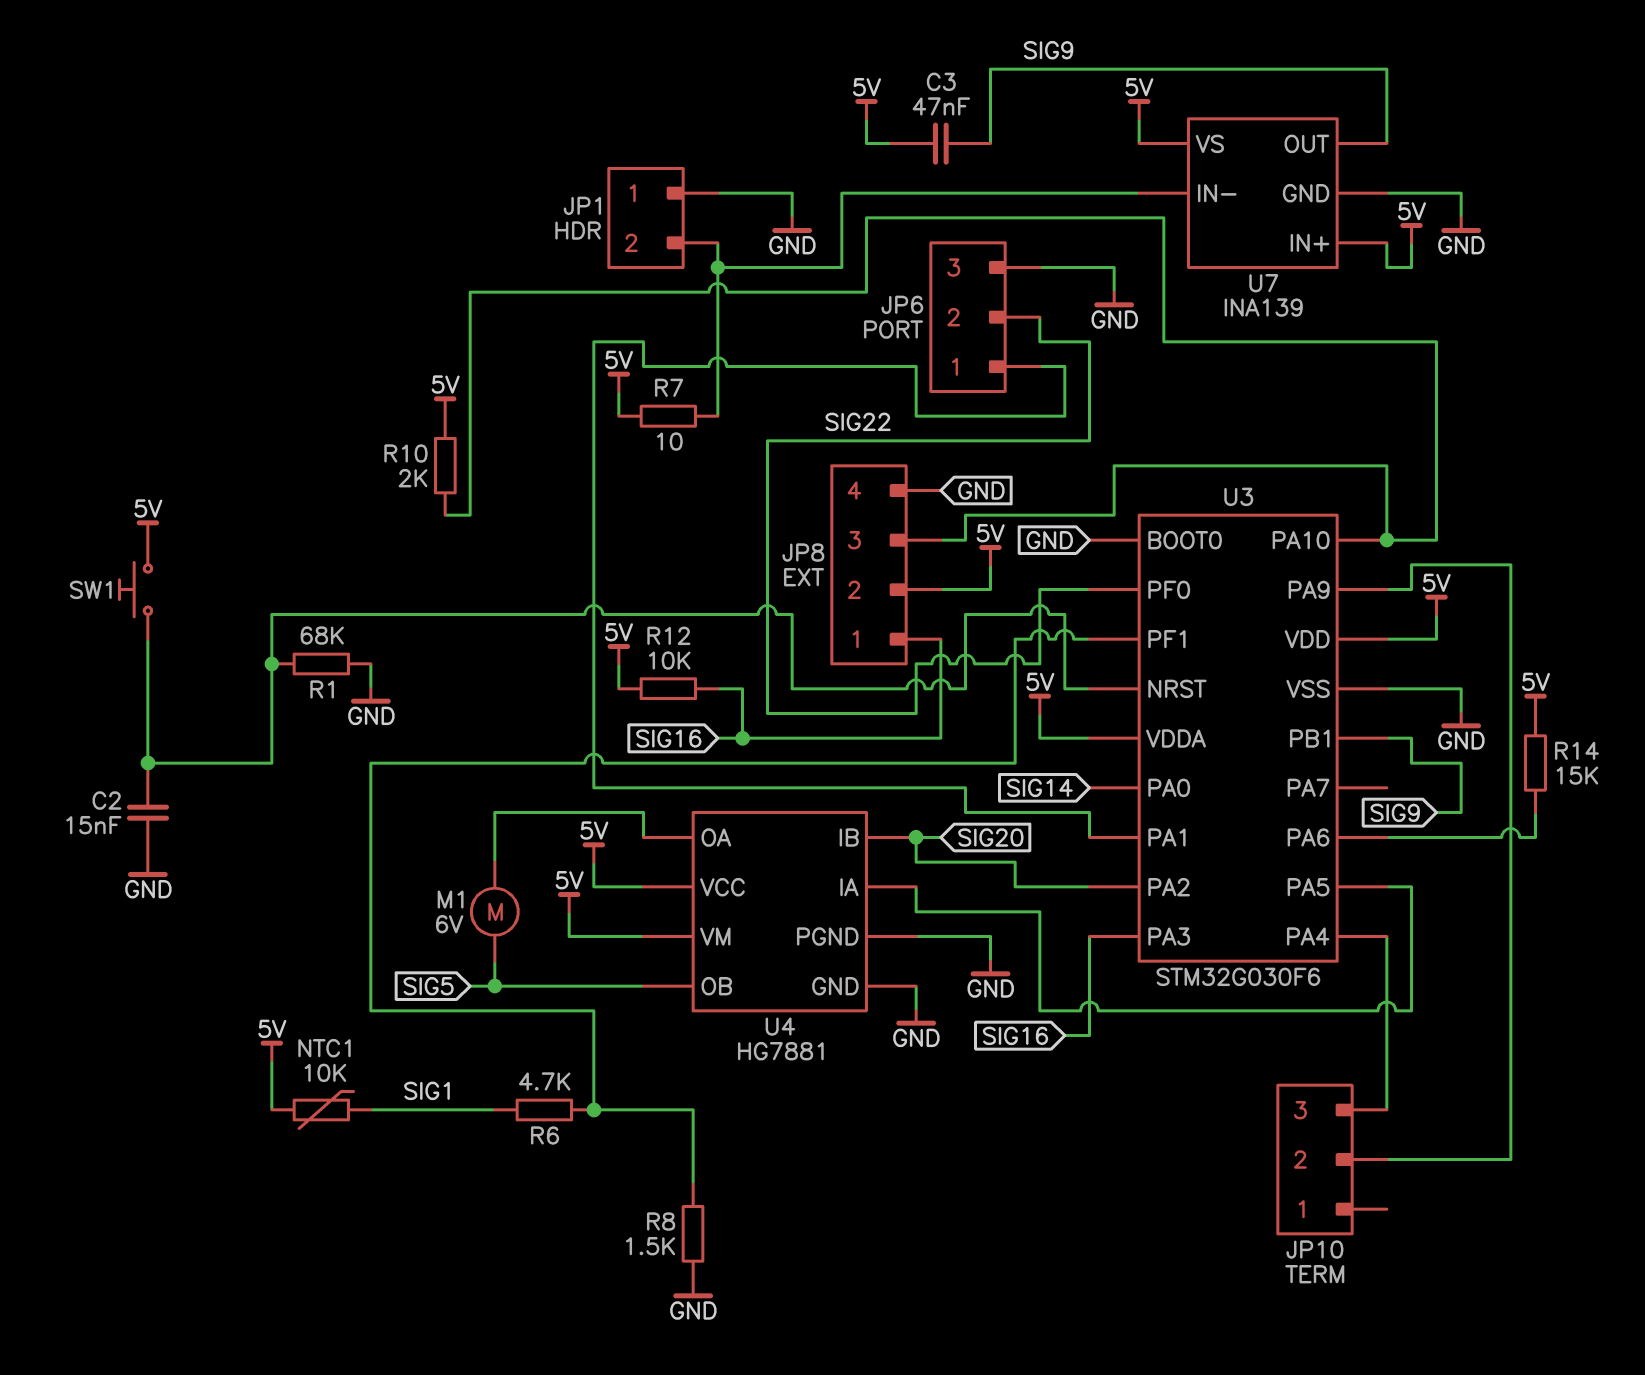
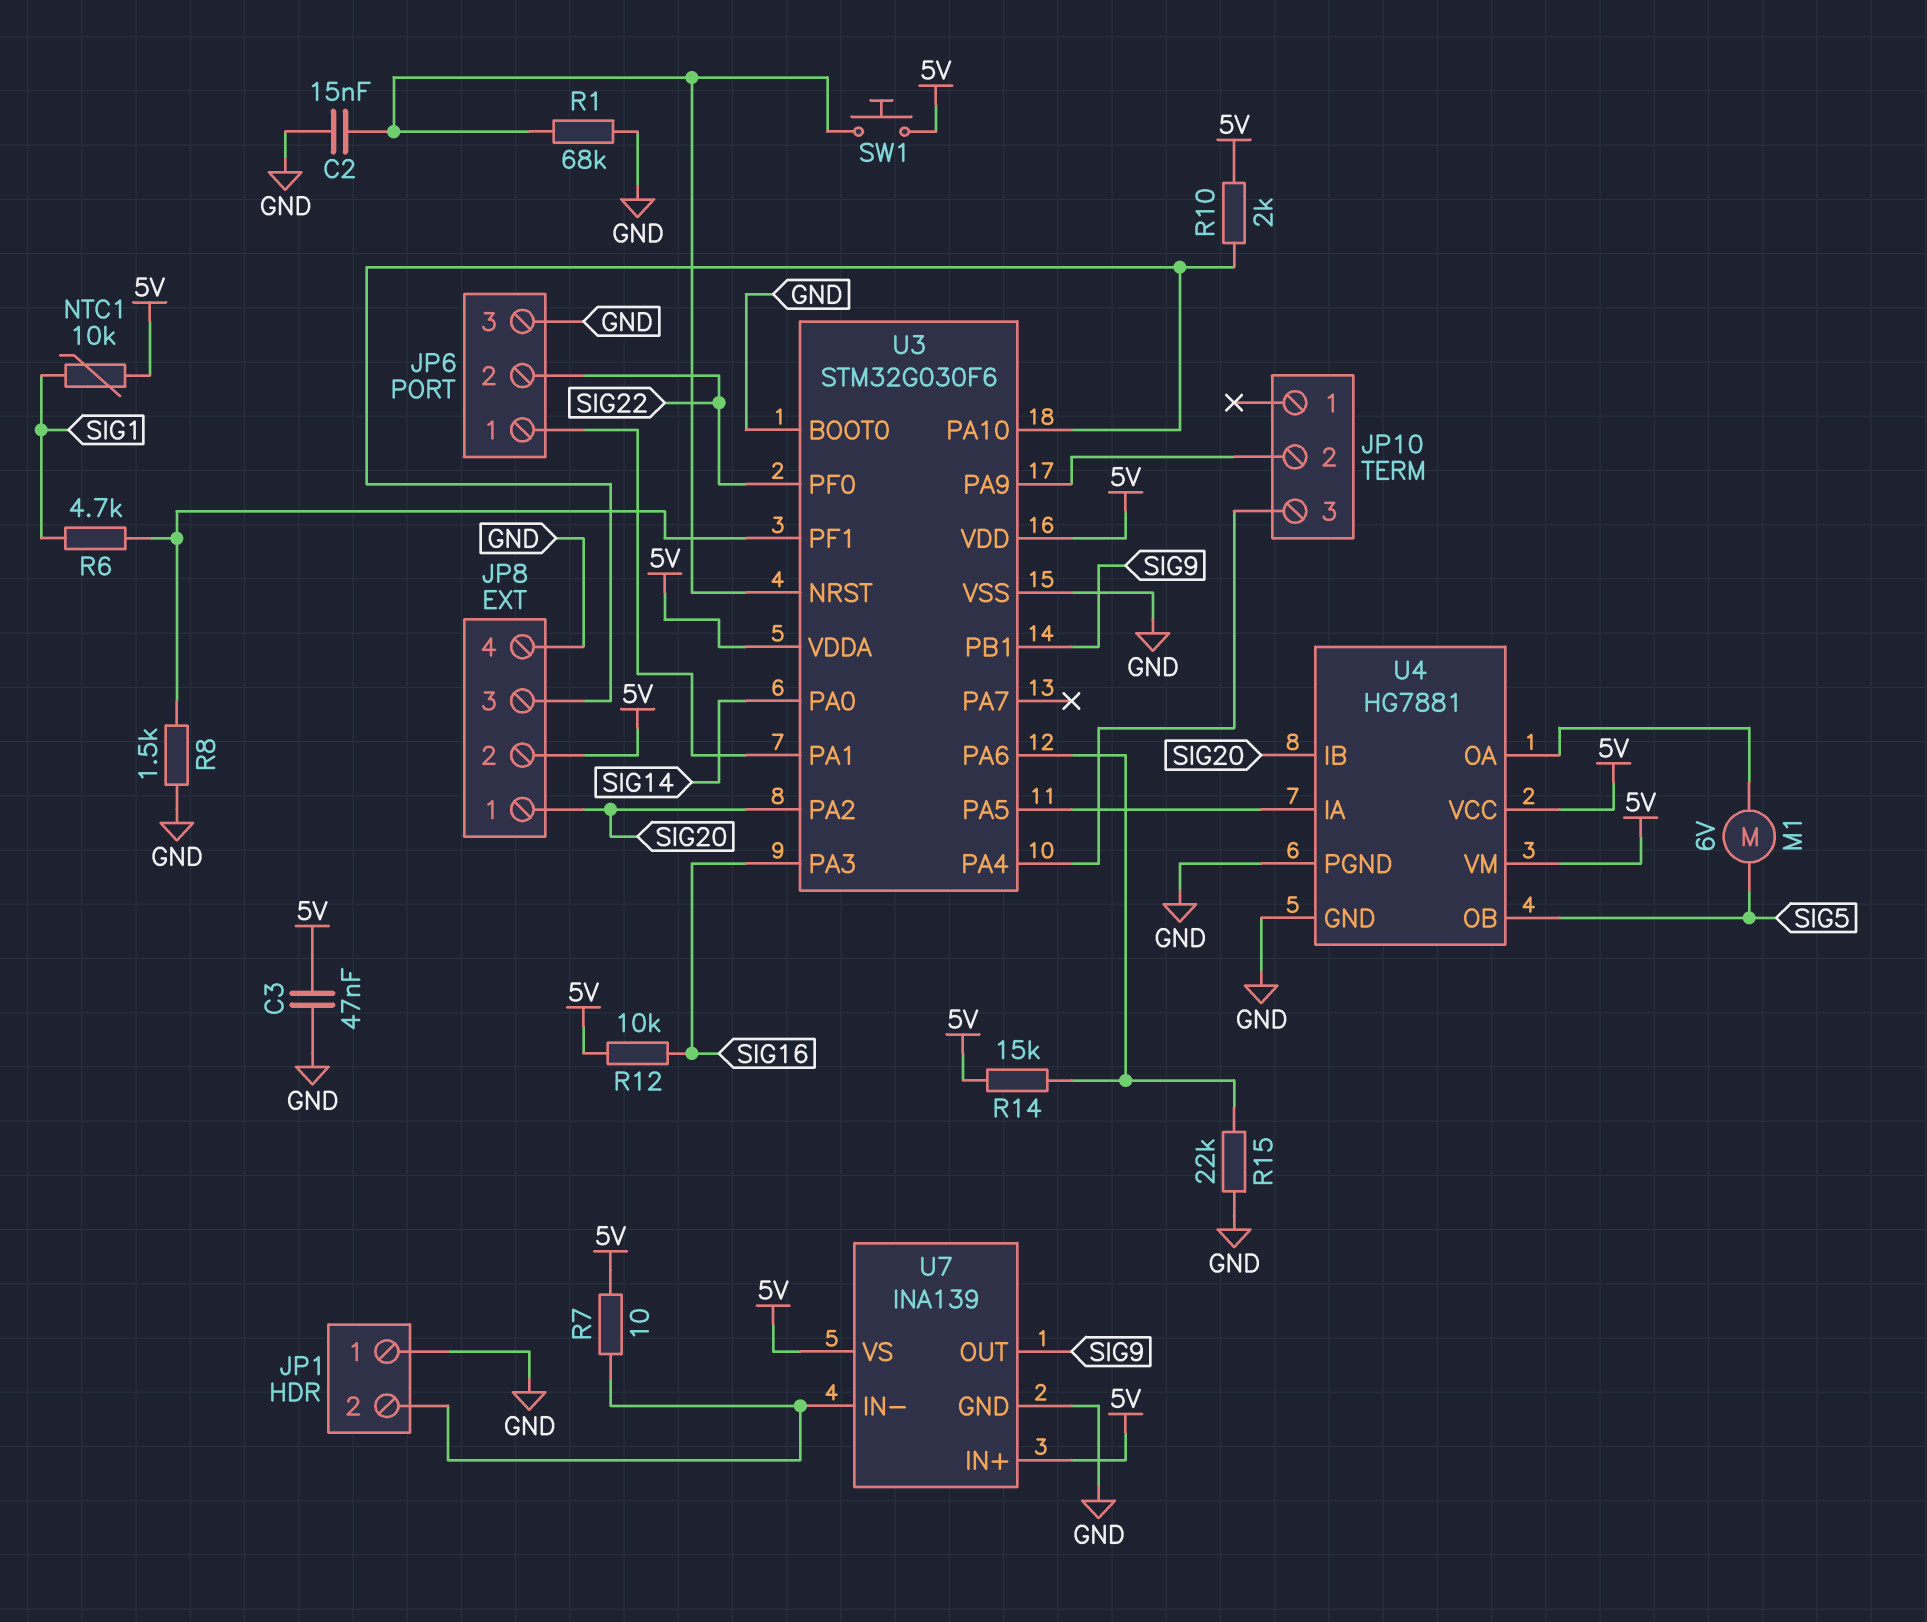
C3: 47nF (5V, SIG9) -> 47nF (5V, GND)
JP8 pin 1: SIG16 -> SIG20
R15: none -> 22k (GND, U3/PA6)

